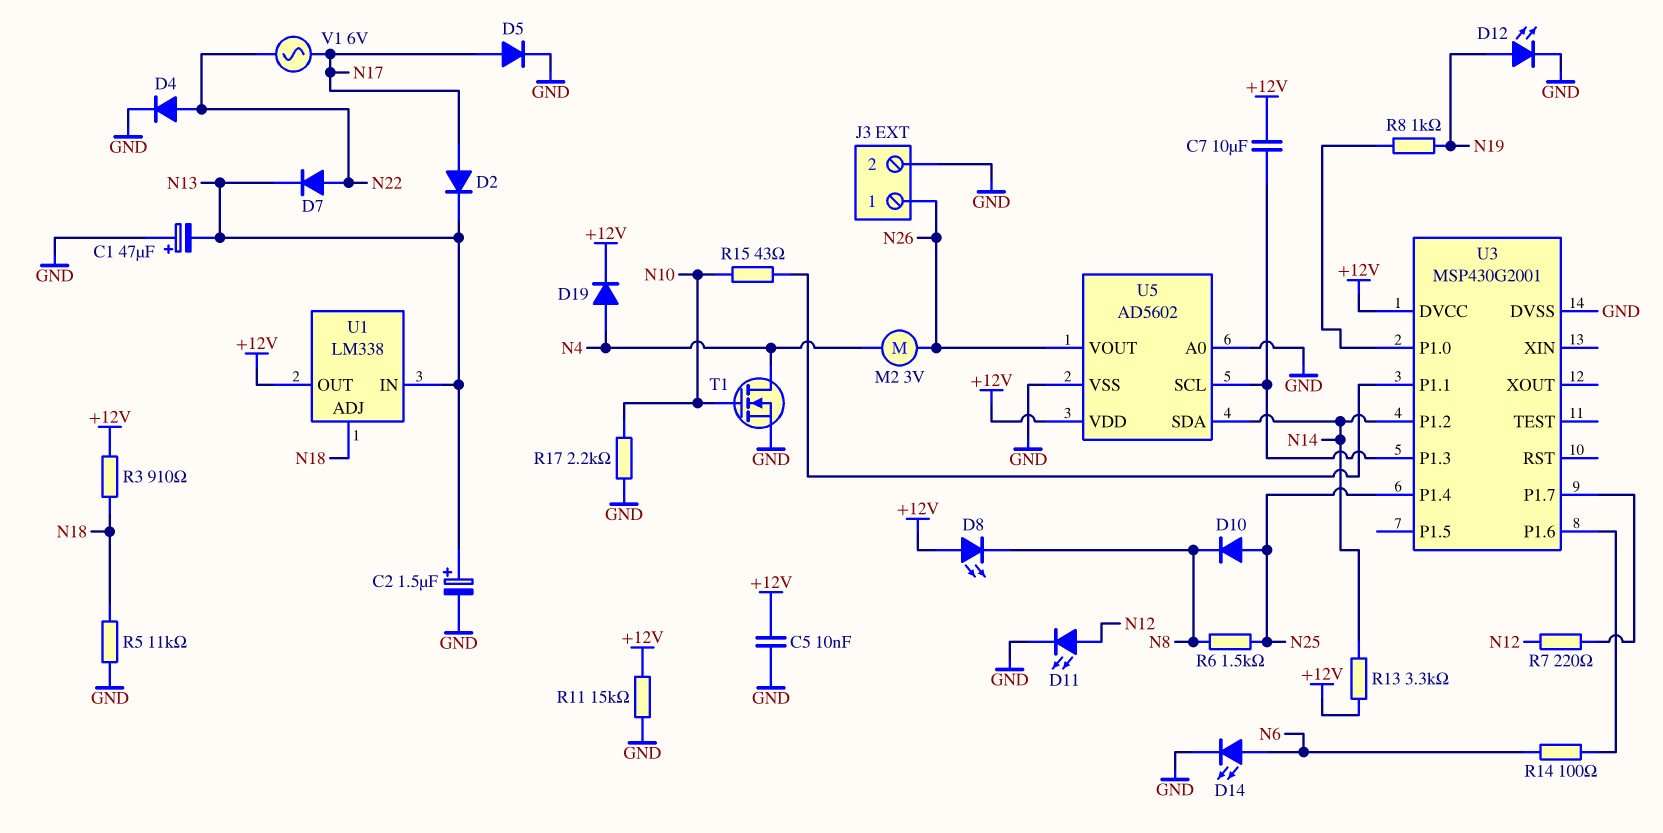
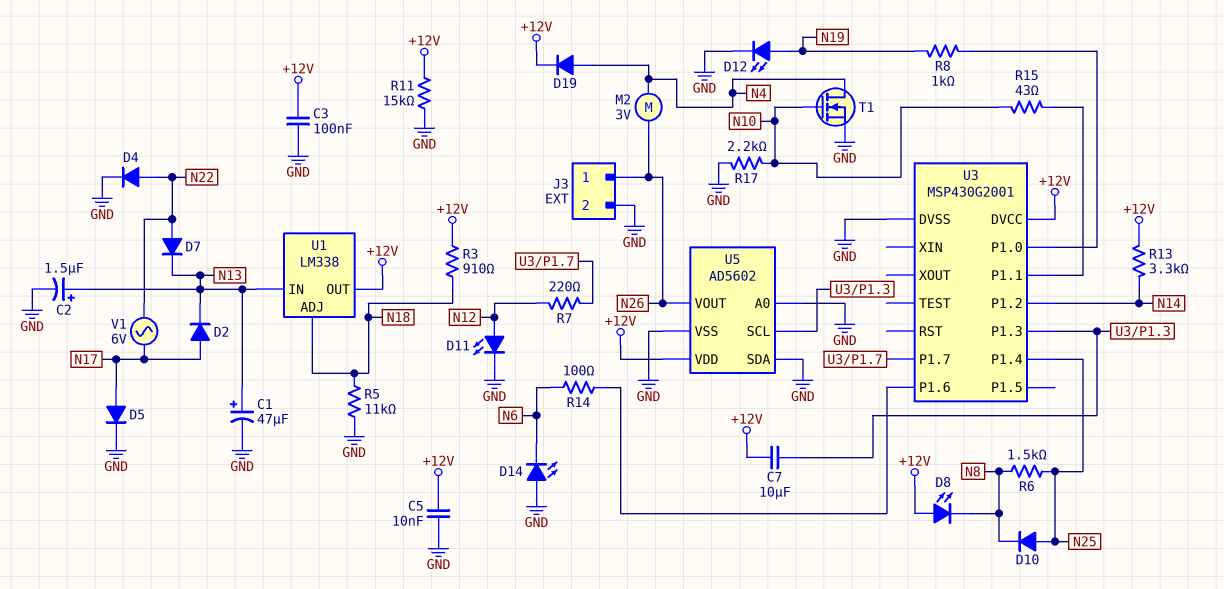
C1: 47uF (plus GND, minus N13) -> 47uF (plus N13, minus GND)
C3: none -> 100nF (+12V, GND)
D14: LED (A N6, K GND) -> LED (A GND, K N6)
U5 pin SDA: N14 -> GND

